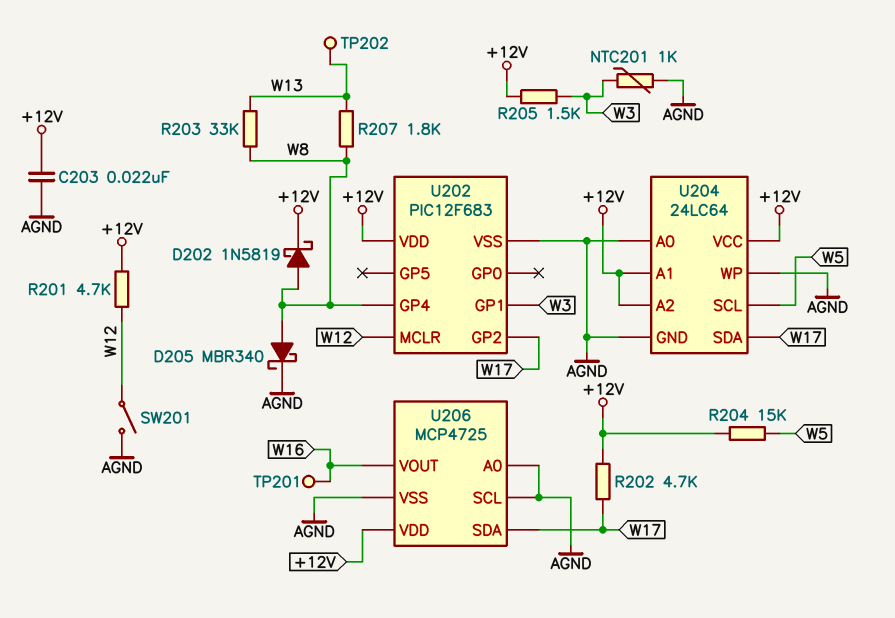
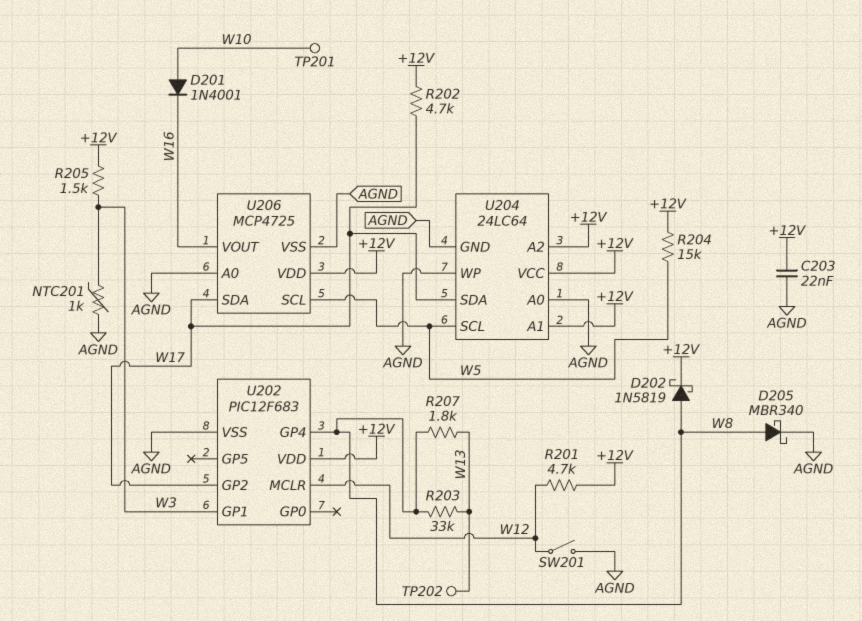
D201: none -> diode 1N4001 (A W10, K W16)
TP201: test point (W16) -> test point (W10)
U206 pin SCL: AGND -> W5

